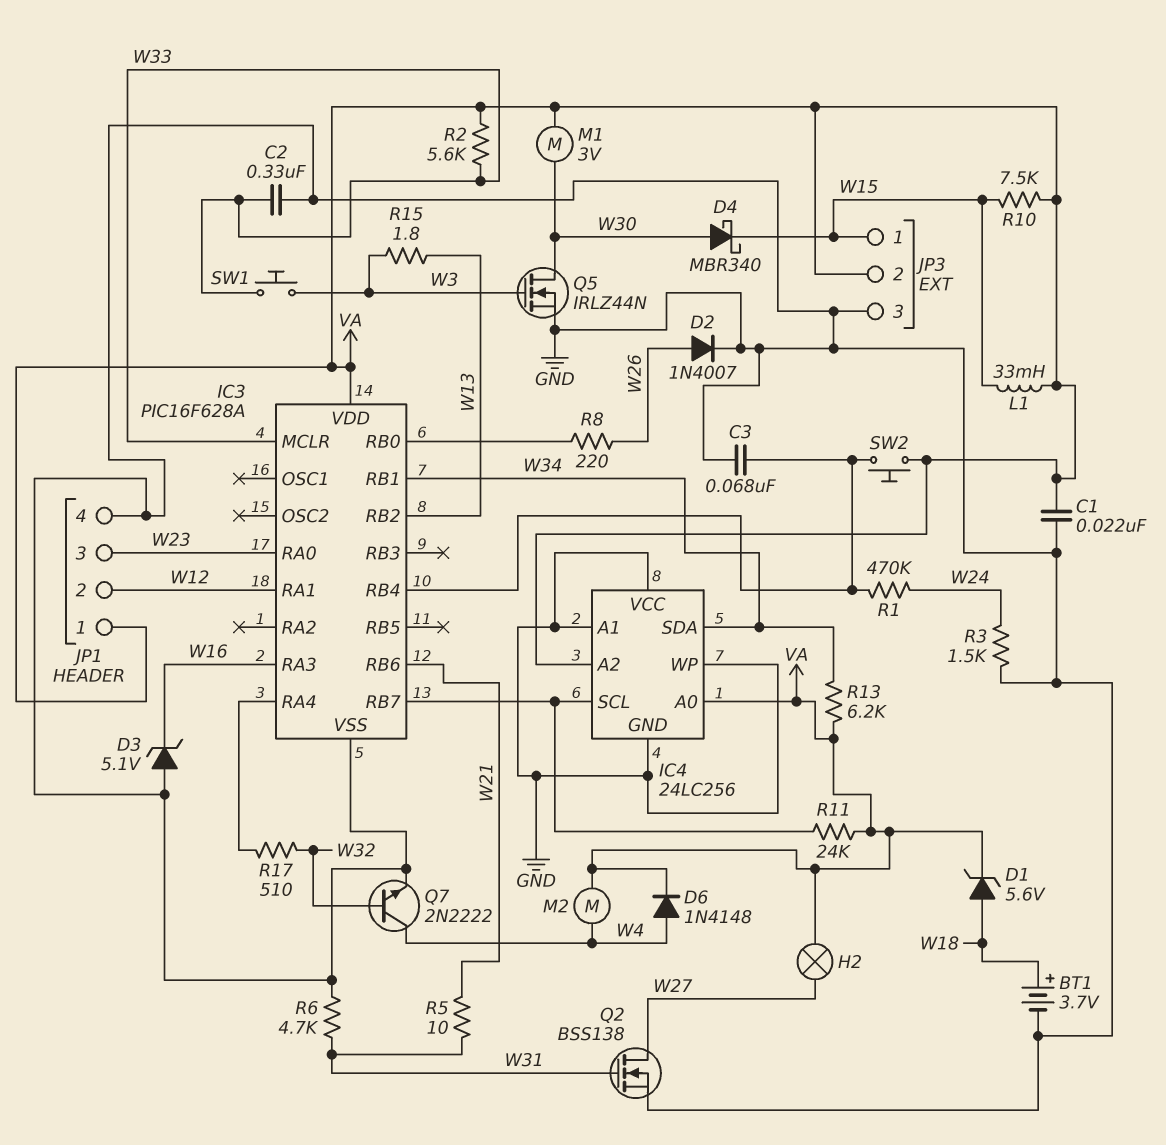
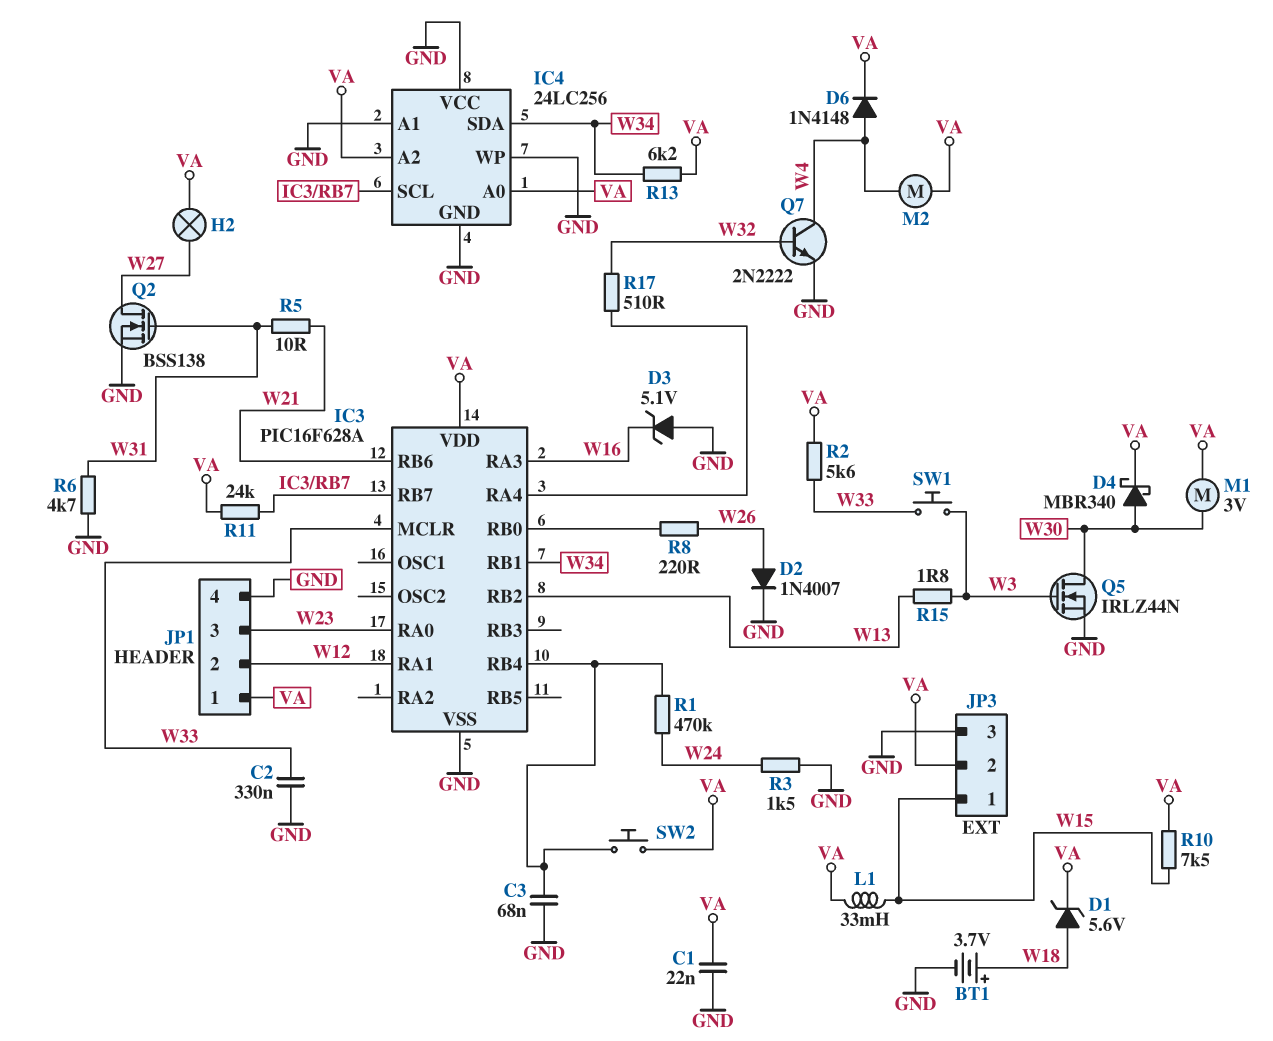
D4: schottky MBR340 (A W30, K W15) -> schottky MBR340 (A W30, K VA)

